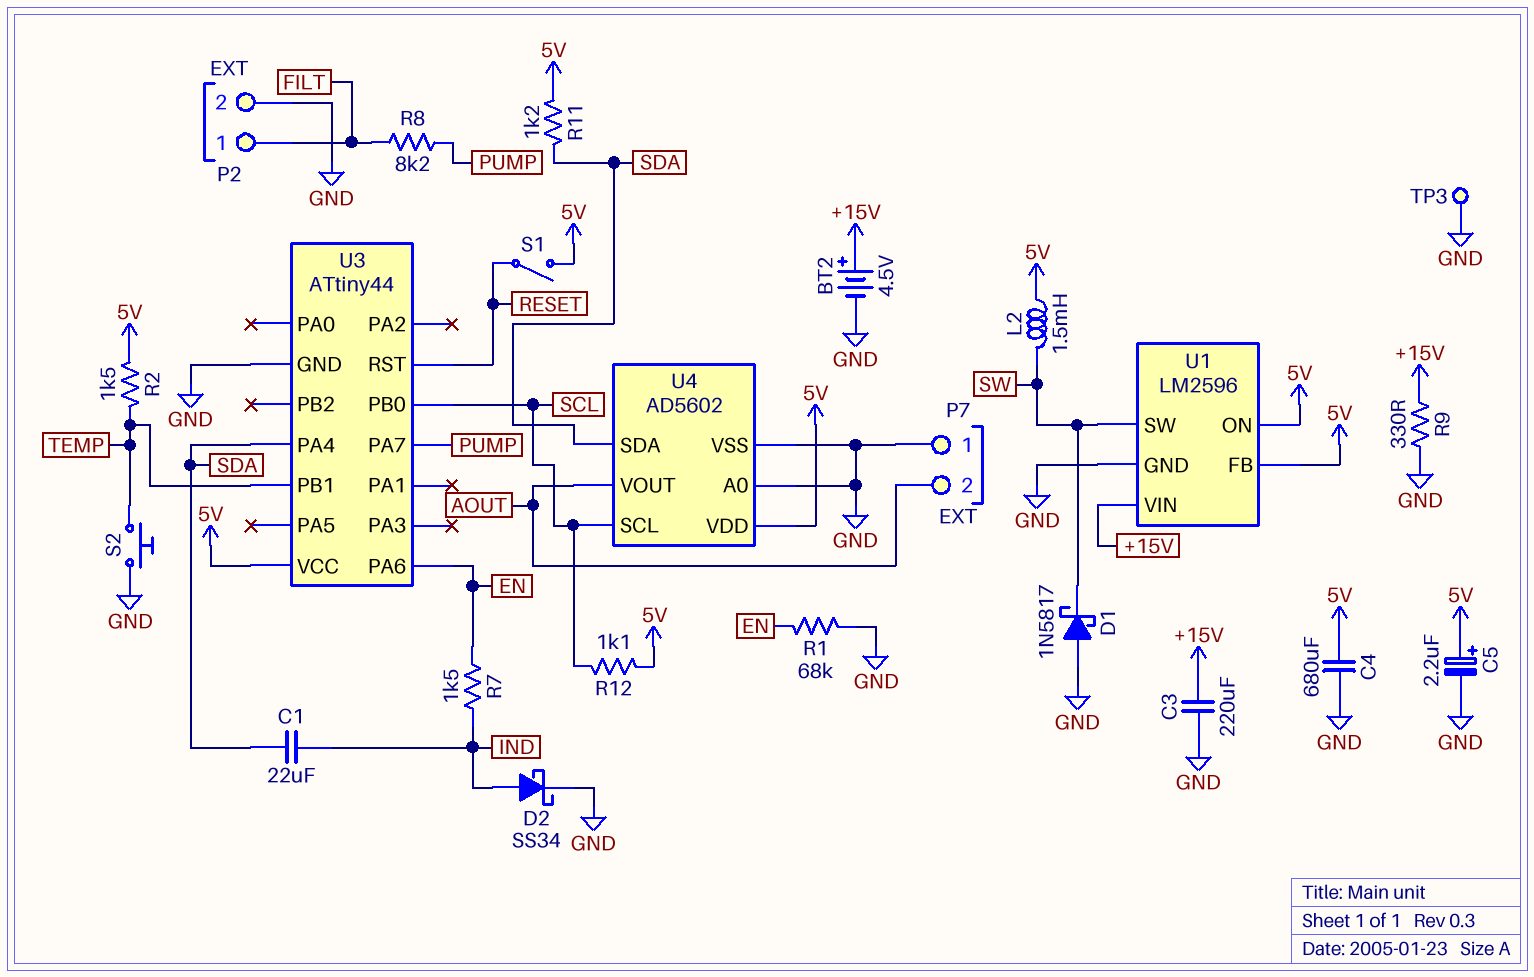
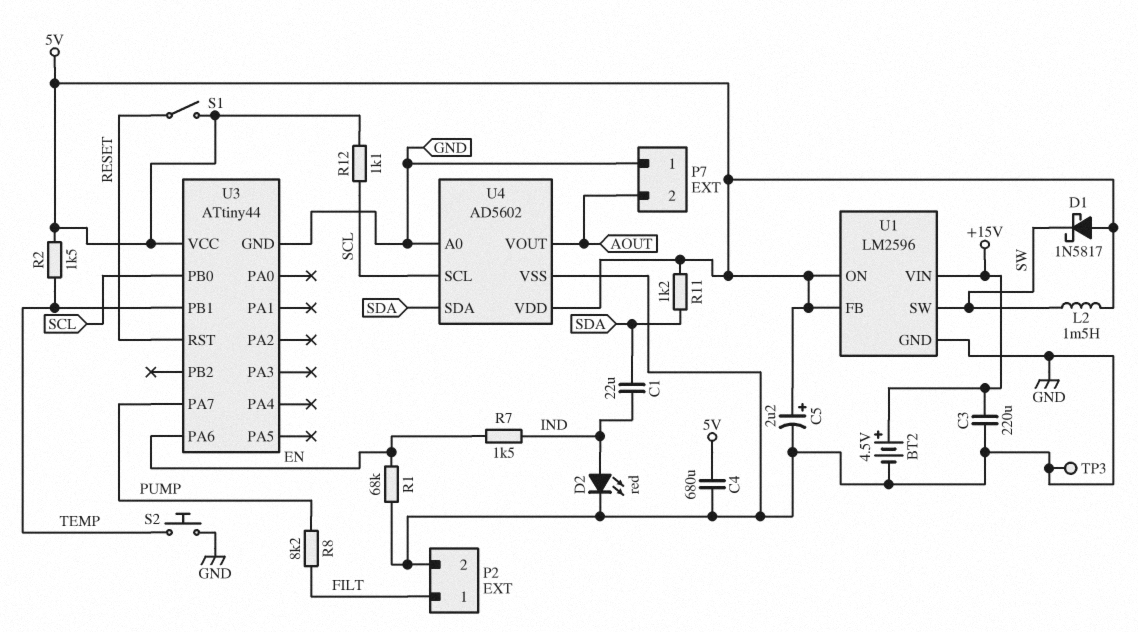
D1: schottky 1N5817 (A GND, K SW) -> schottky 1N5817 (A 5V, K SW)
D2: schottky SS34 (A IND, K GND) -> LED red (A IND, K GND)
R9: 330 (+15V, GND) -> none
U3 pin PA4: SDA -> none

